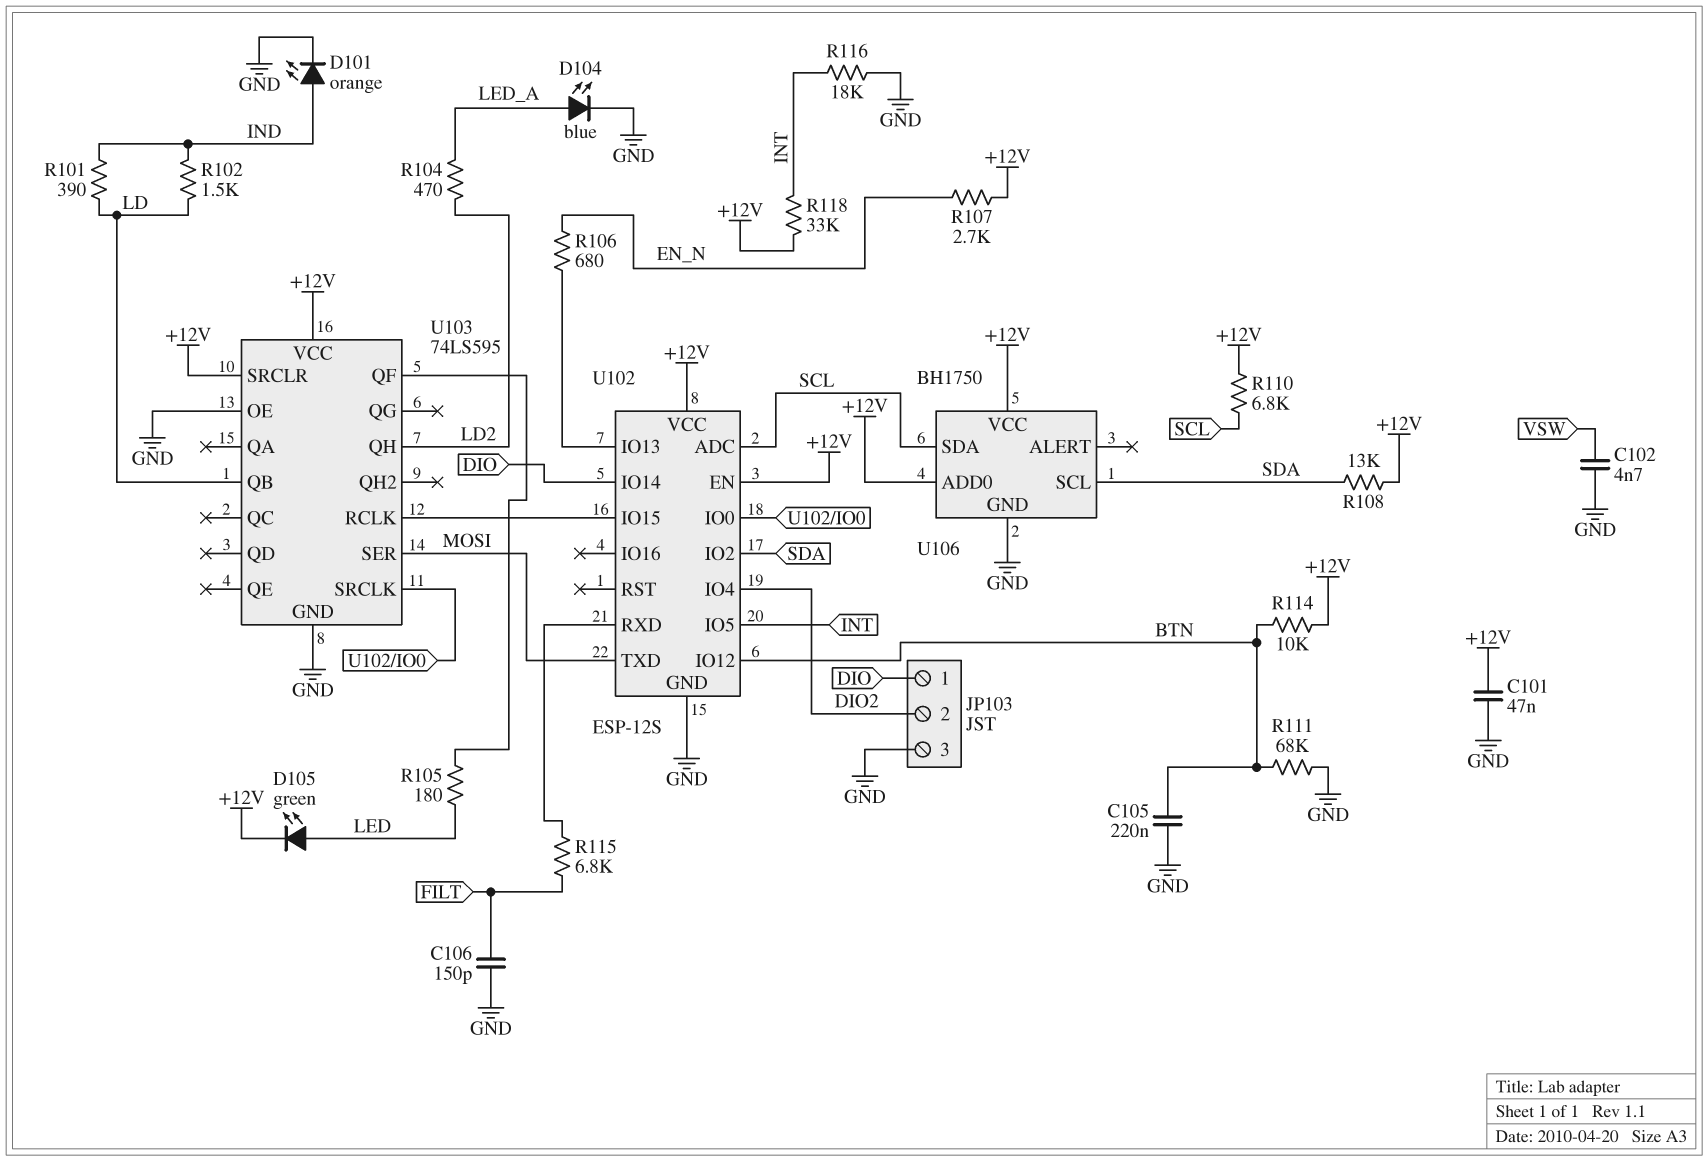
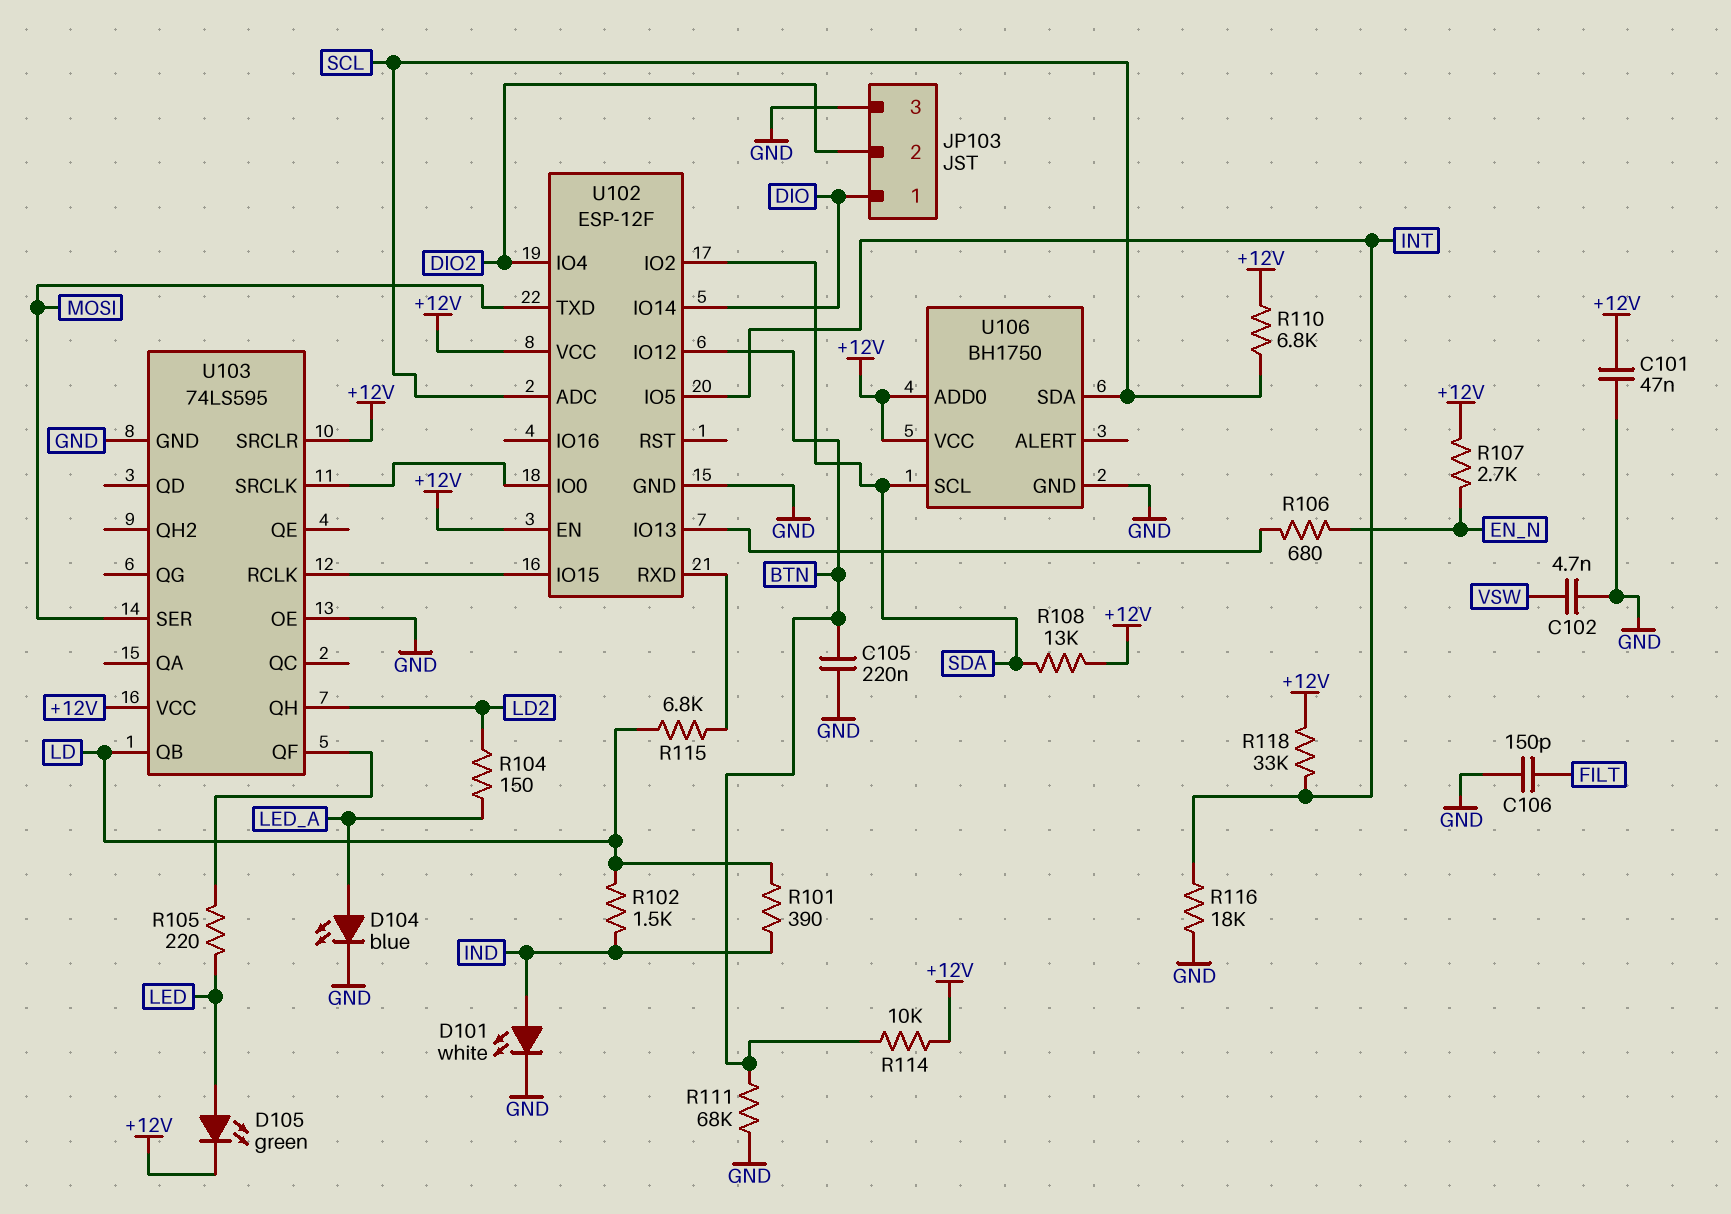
D101: LED orange (A IND, K GND) -> LED white (A IND, K GND)
R104: 470 (LD2, LED_A) -> 150 (LD2, LED_A)
R105: 180 (LED, U103/QF) -> 220 (LED, U103/QF)
R115: 6.8k (FILT, U102/RXD) -> 6.8k (LD, U102/RXD)
U102: ESP-12S -> ESP-12F

